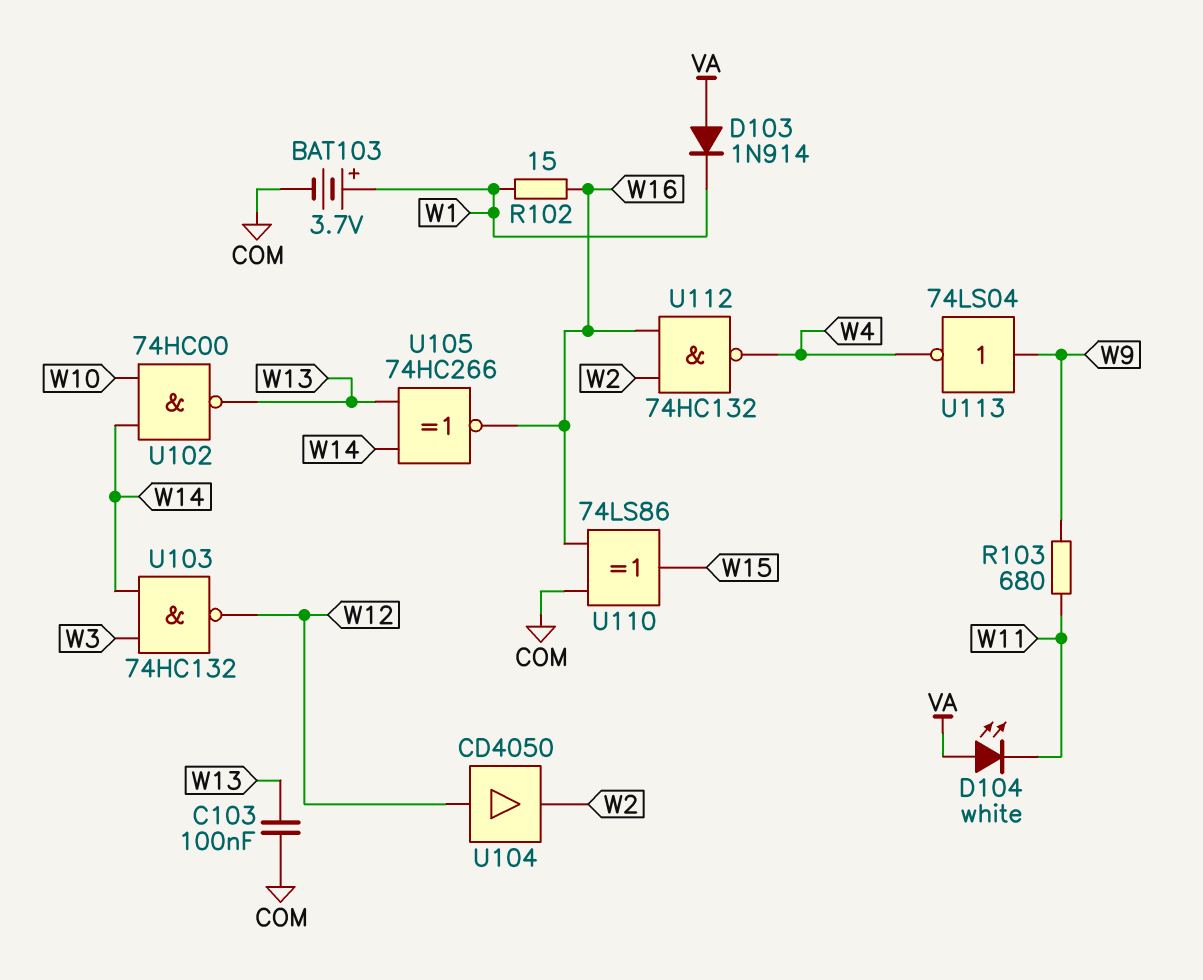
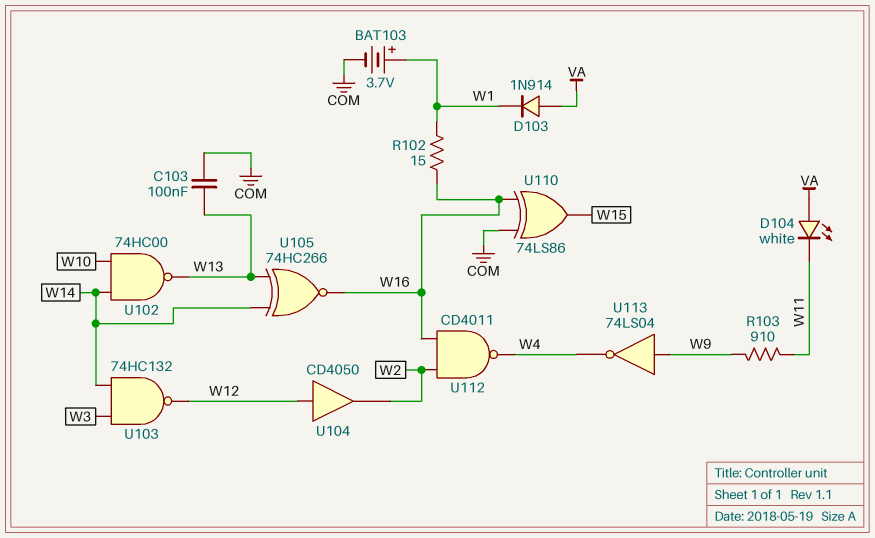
R103: 680 (W9, W11) -> 910 (W9, W11)
U112: NAND 74HC132 (in W2, in W16, out W4) -> NAND CD4011 (in W2, in W16, out W4)

